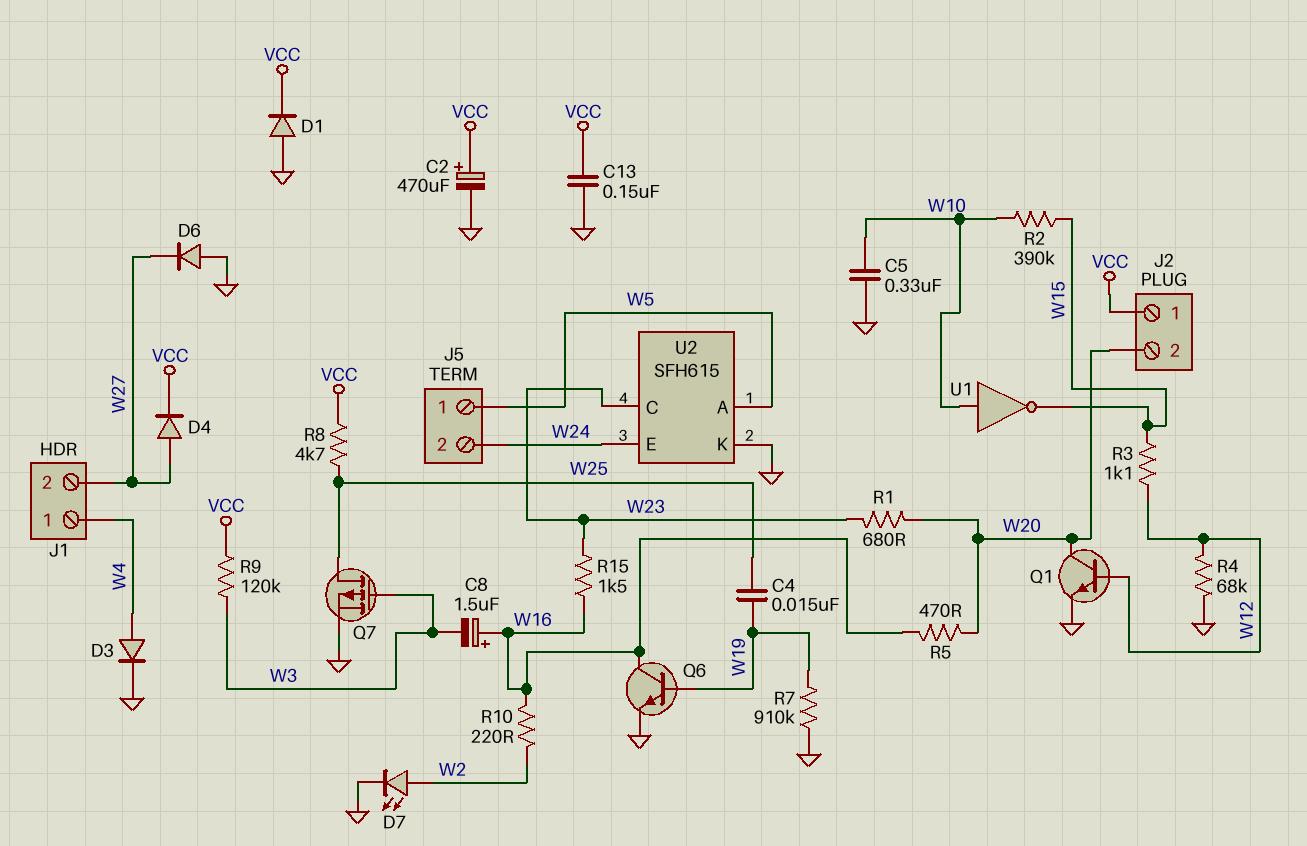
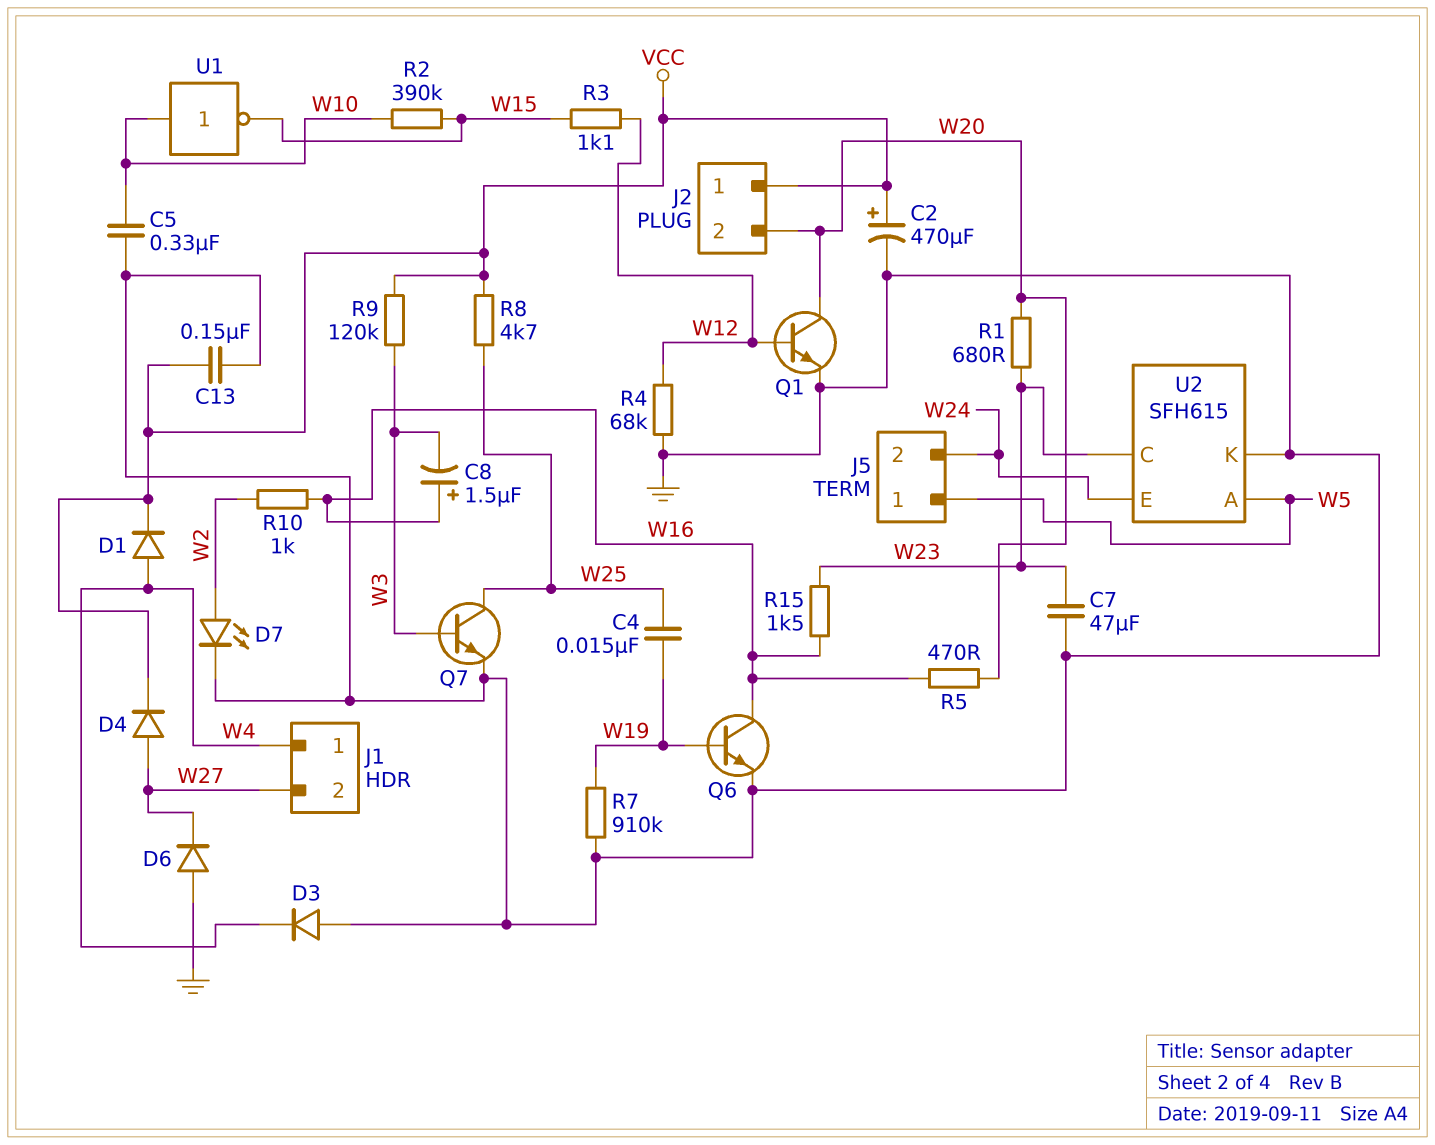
C7: none -> 47uF (GND, W23)
D1: diode (A GND, K VCC) -> diode (A W4, K VCC)
D3: diode (A W4, K GND) -> diode (A GND, K W4)
Q7: PMOS (G W3, D W25, S GND) -> NPN (B W3, C W25, E GND)
R10: 220 (W2, W16) -> 1k (W2, W16)

